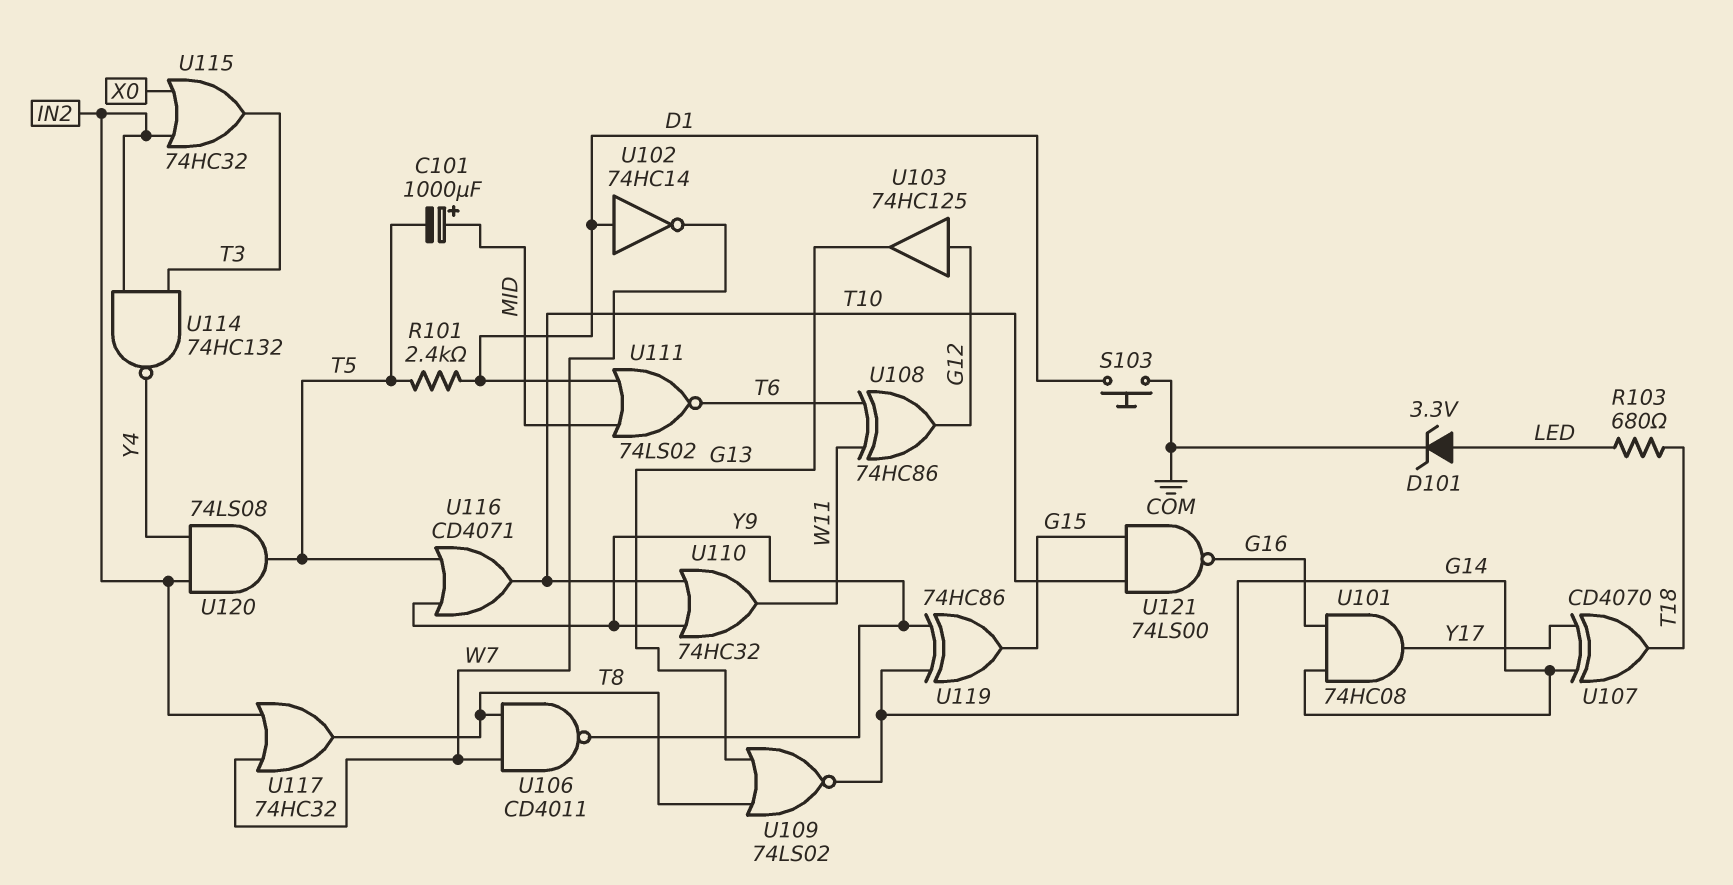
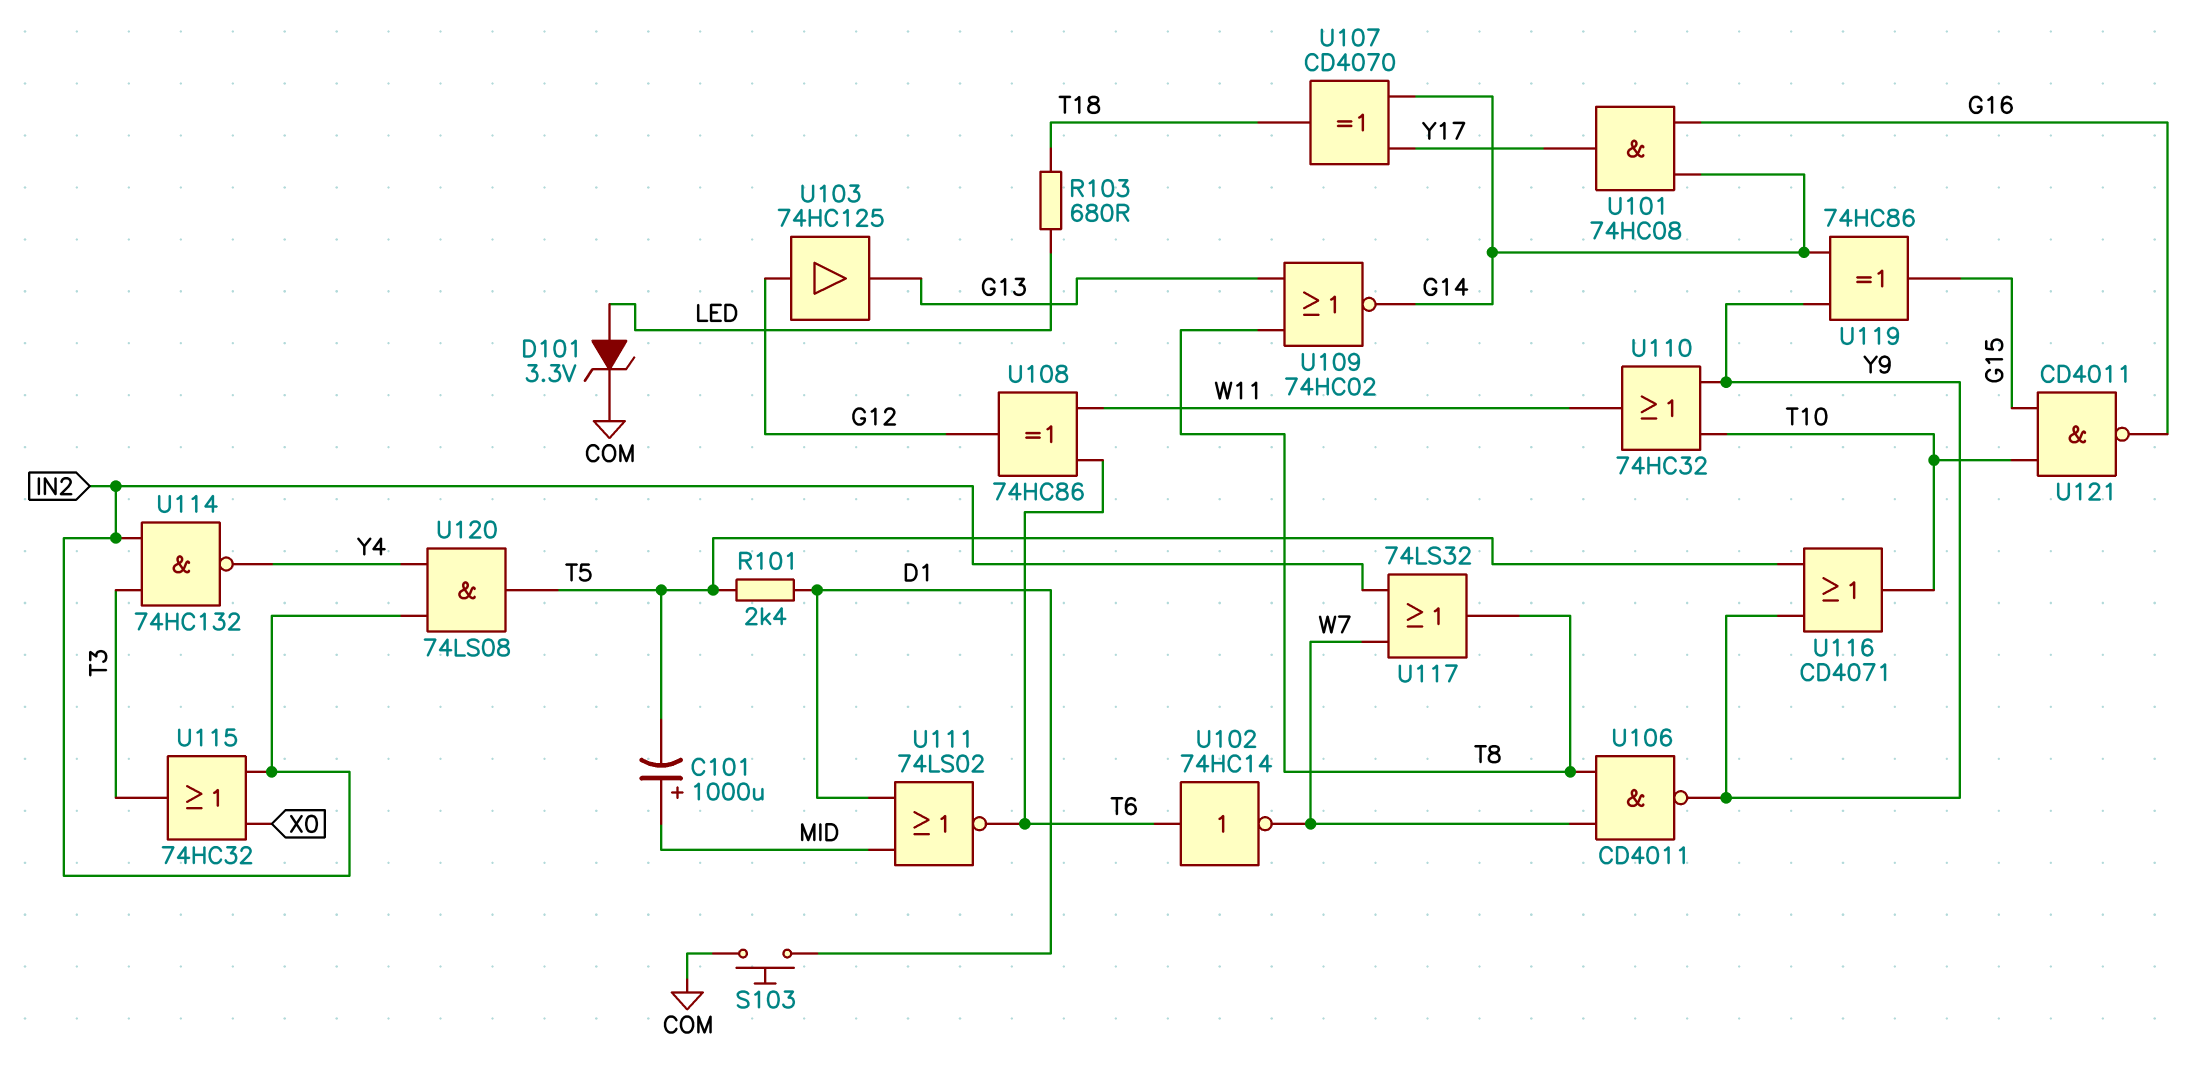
U102: NOT 74HC14 (in D1, out W7) -> NOT 74HC14 (in T6, out W7)
U109: NOR 74LS02 (in G13, in T8, out G14) -> NOR 74HC02 (in G13, in T8, out G14)
U117: OR 74HC32 (in IN2, in W7, out T8) -> OR 74LS32 (in IN2, in W7, out T8)
U121: NAND 74LS00 (in G15, in T10, out G16) -> NAND CD4011 (in G15, in T10, out G16)

